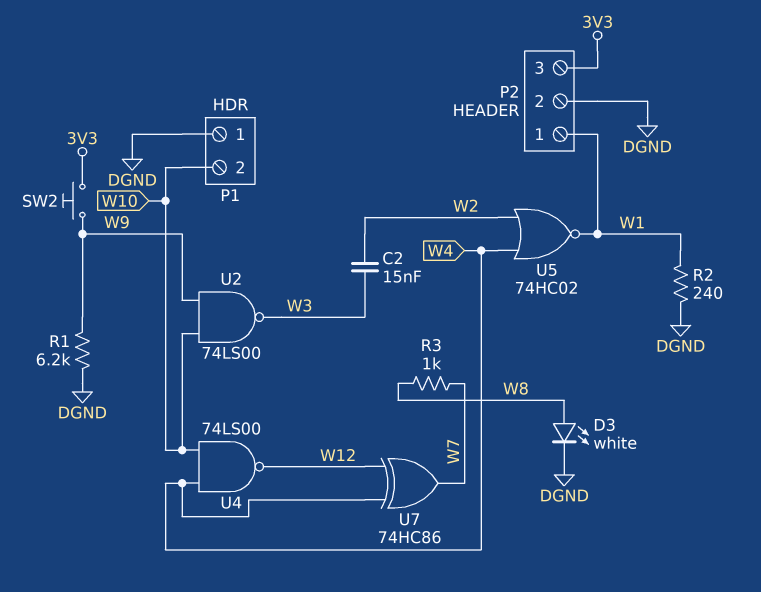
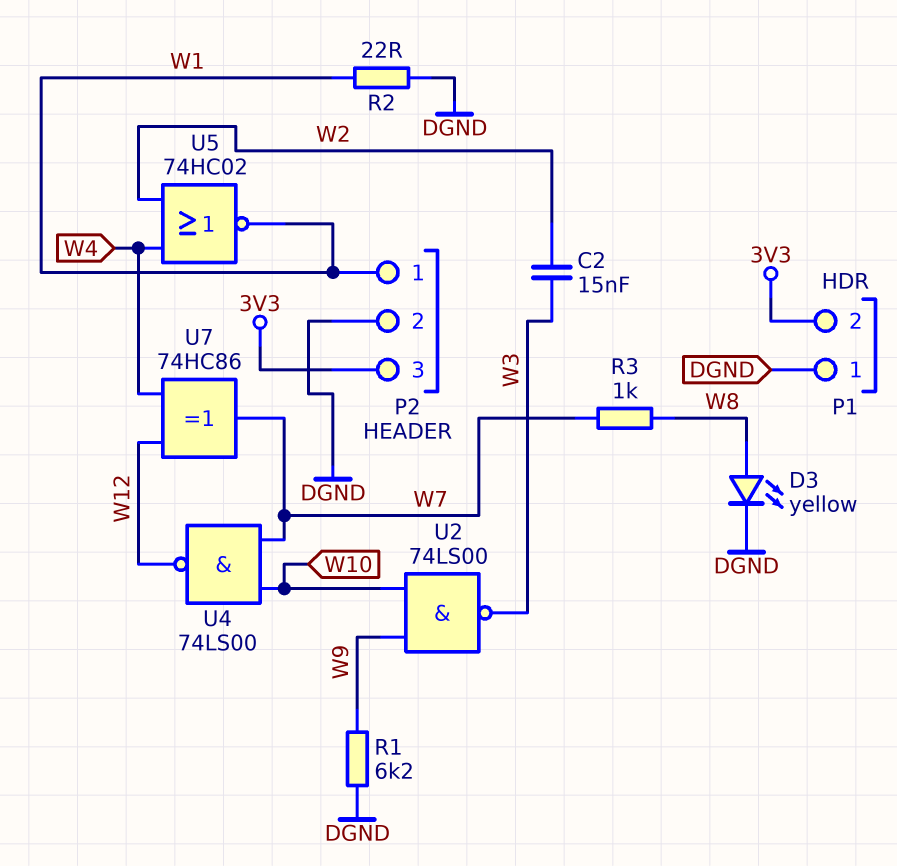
D3: LED white (A W8, K DGND) -> LED yellow (A W8, K DGND)
P1 pin 2: W10 -> 3V3
R2: 240 (DGND, W1) -> 22 (DGND, W1)
SW2: button (3V3, W9) -> none
U4: NAND 74LS00 (in W4, in W10, out W12) -> NAND 74LS00 (in W7, in W10, out W12)

